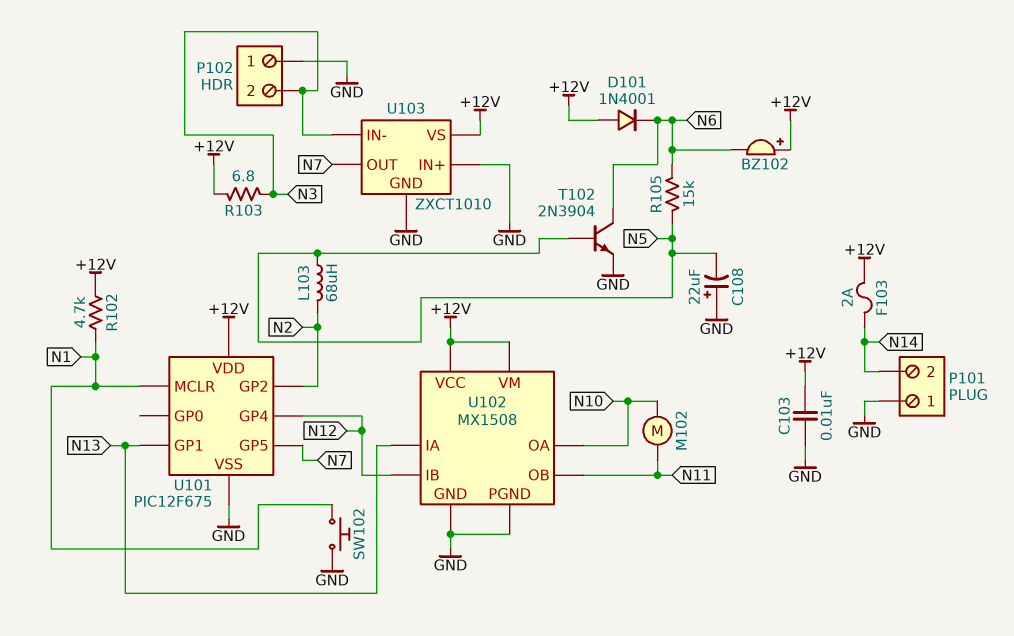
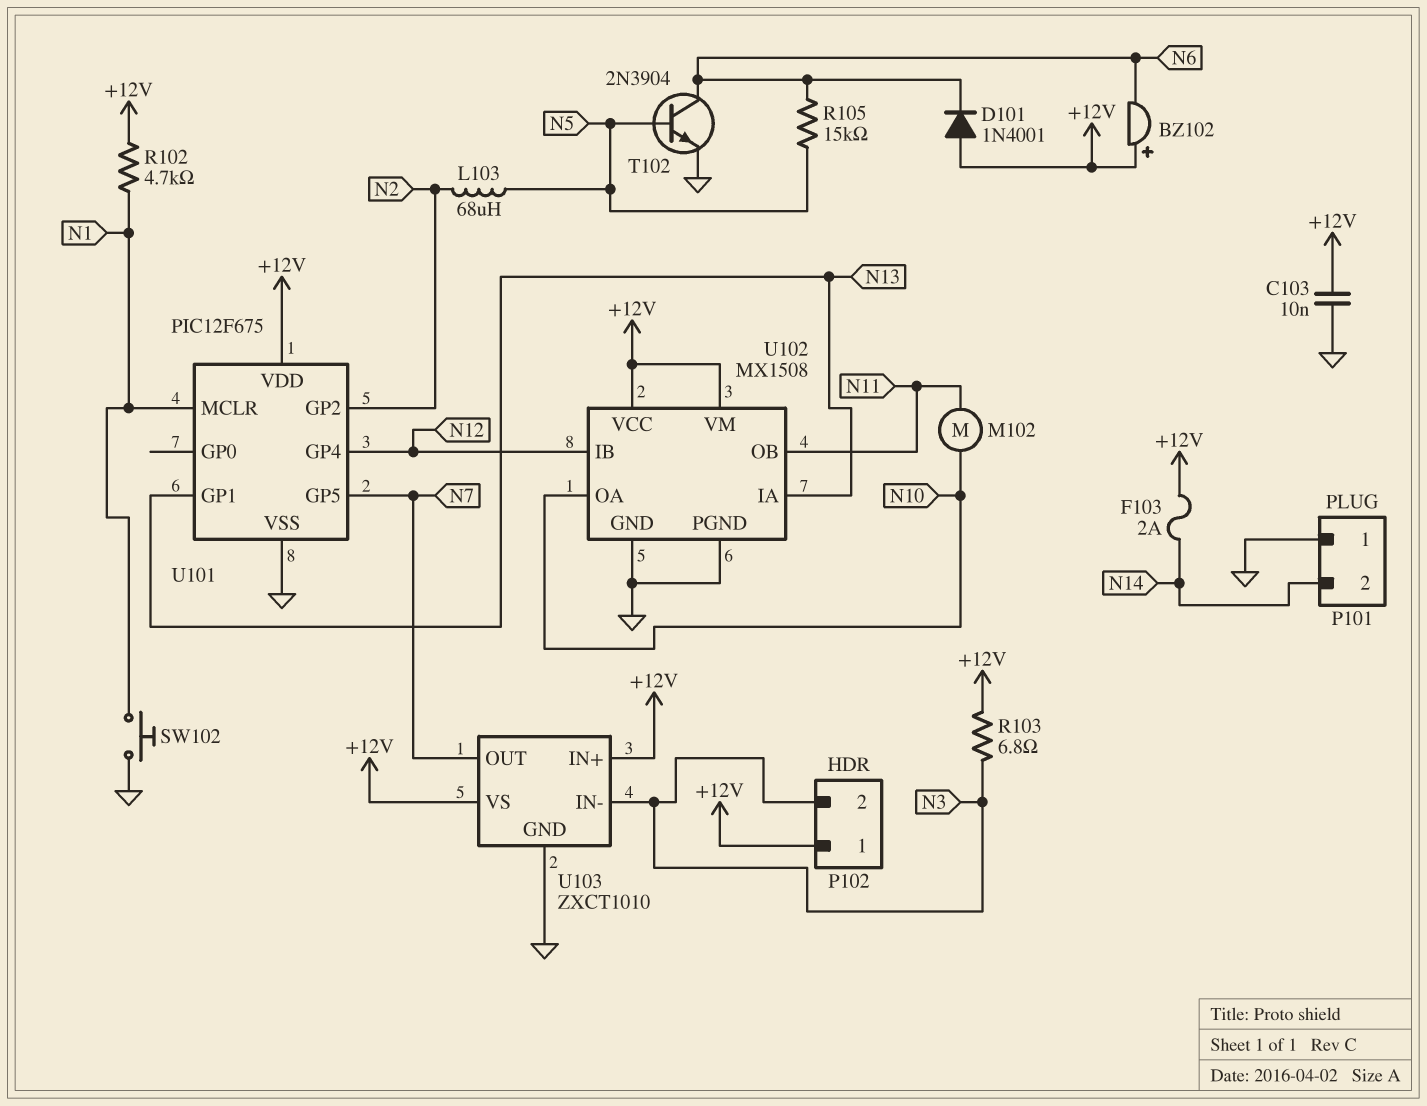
C108: 22uF (plus GND, minus N5) -> none
P102 pin 1: GND -> +12V
U103 pin IN+: GND -> +12V

